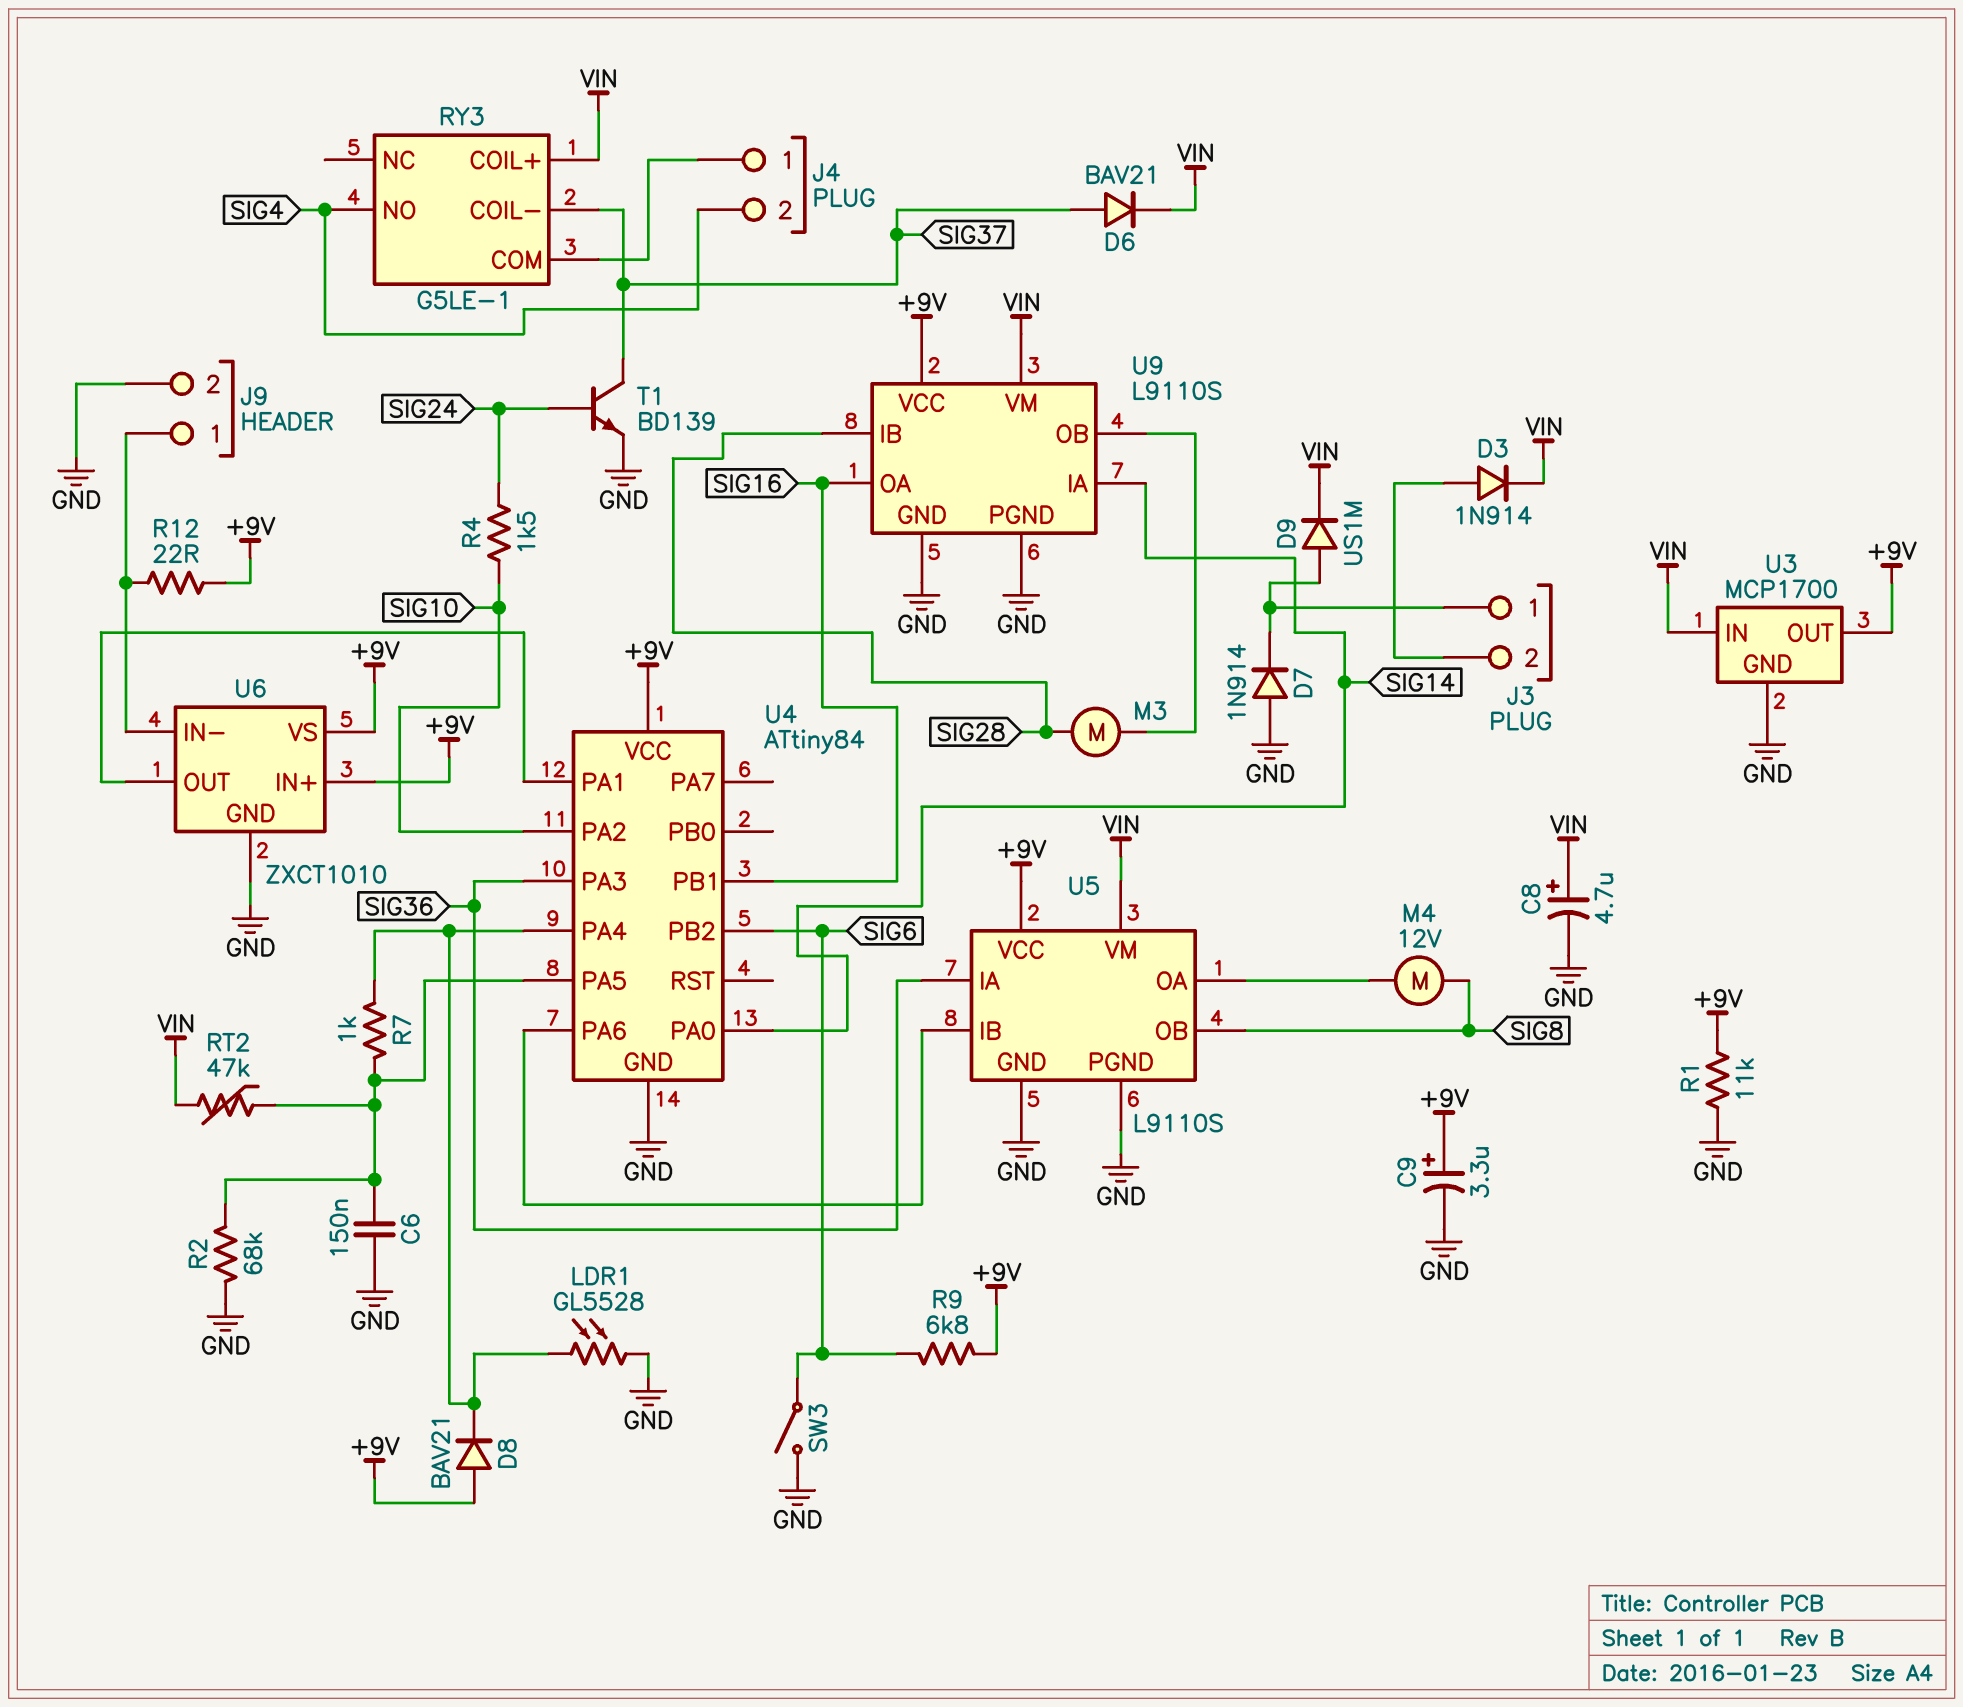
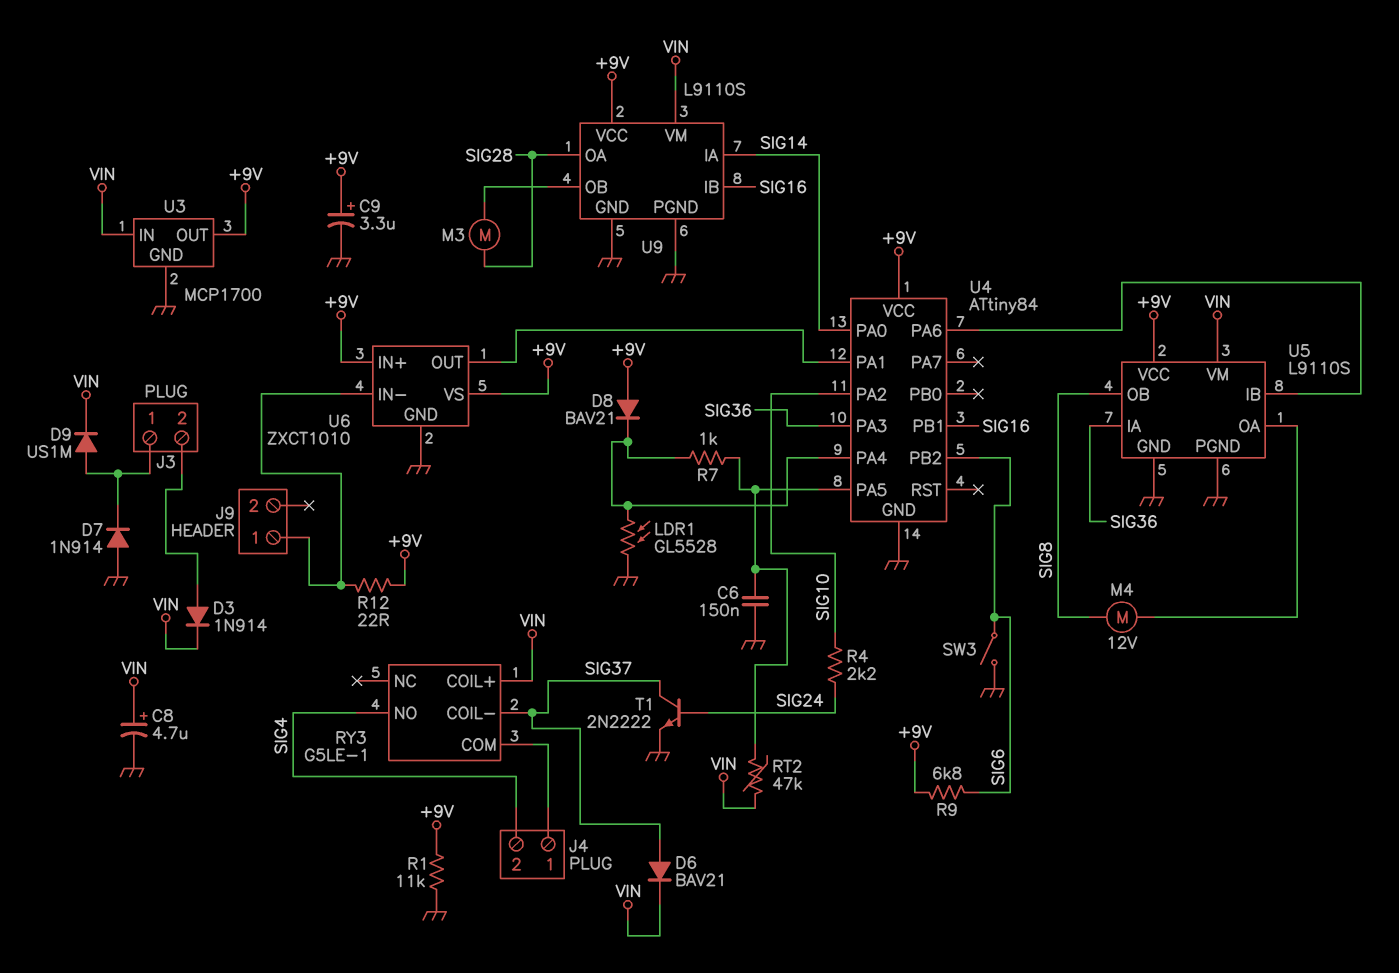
J9 pin 2: GND -> none
R2: 68k (GND, U4/PA5) -> none
R4: 1.5k (SIG10, SIG24) -> 2.2k (SIG10, SIG24)
T1: NPN BD139 (B SIG24, C SIG37, E GND) -> NPN 2N2222 (B SIG24, C SIG37, E GND)
U9 pin IB: SIG28 -> SIG16
U9 pin OA: SIG16 -> SIG28

